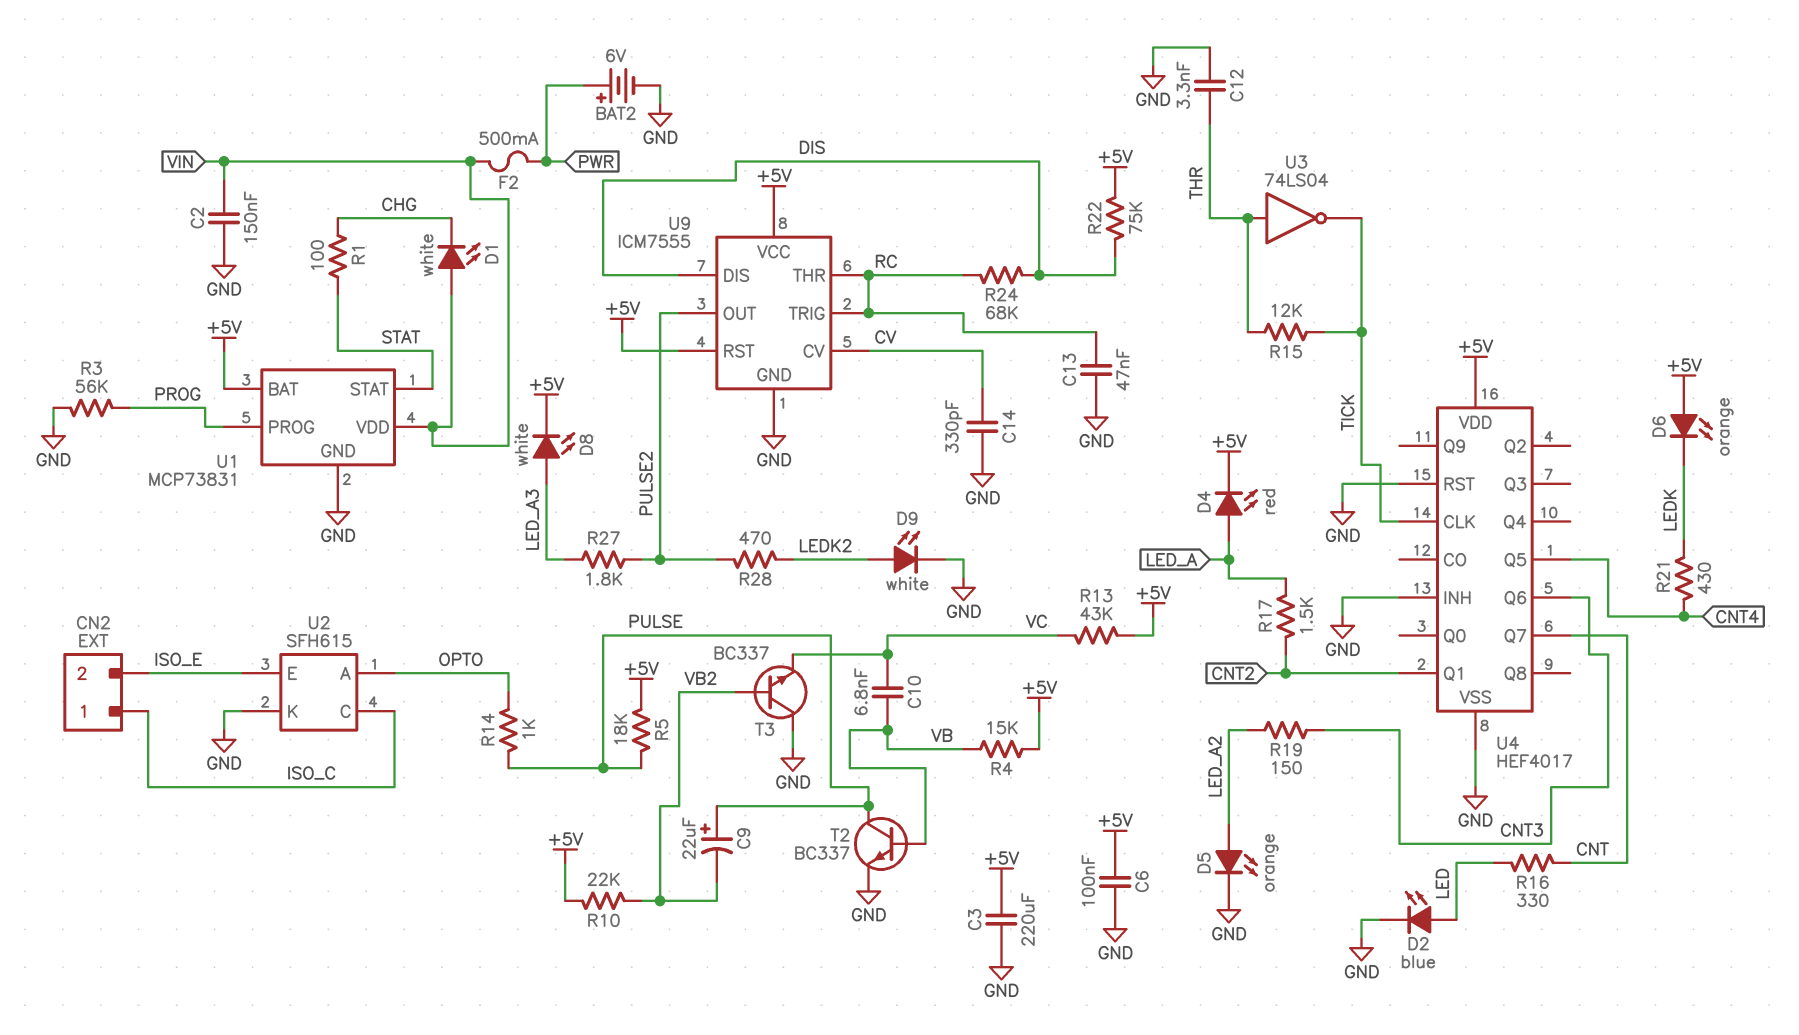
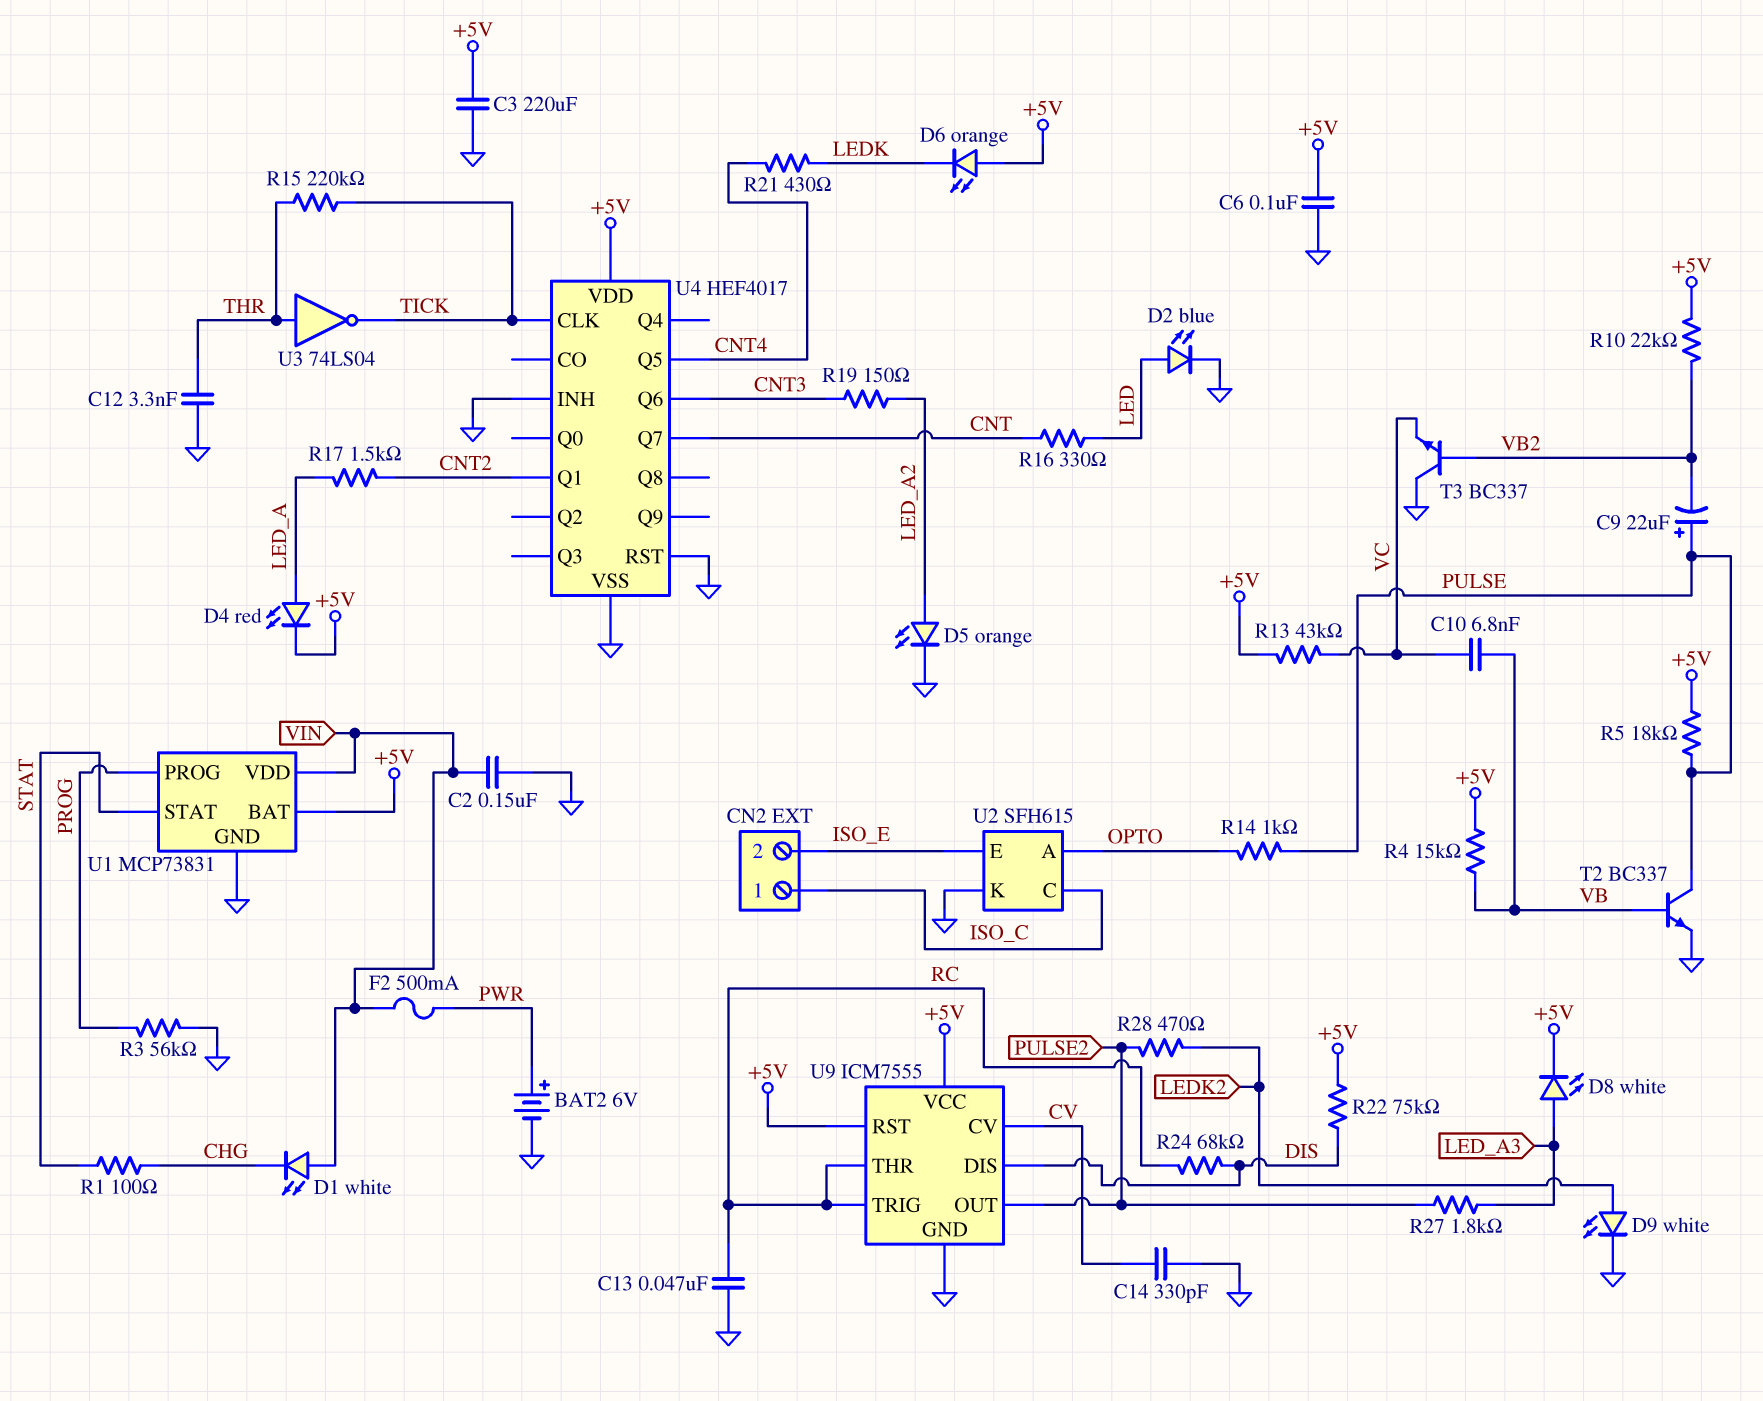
R15: 12k (THR, TICK) -> 220k (THR, TICK)

